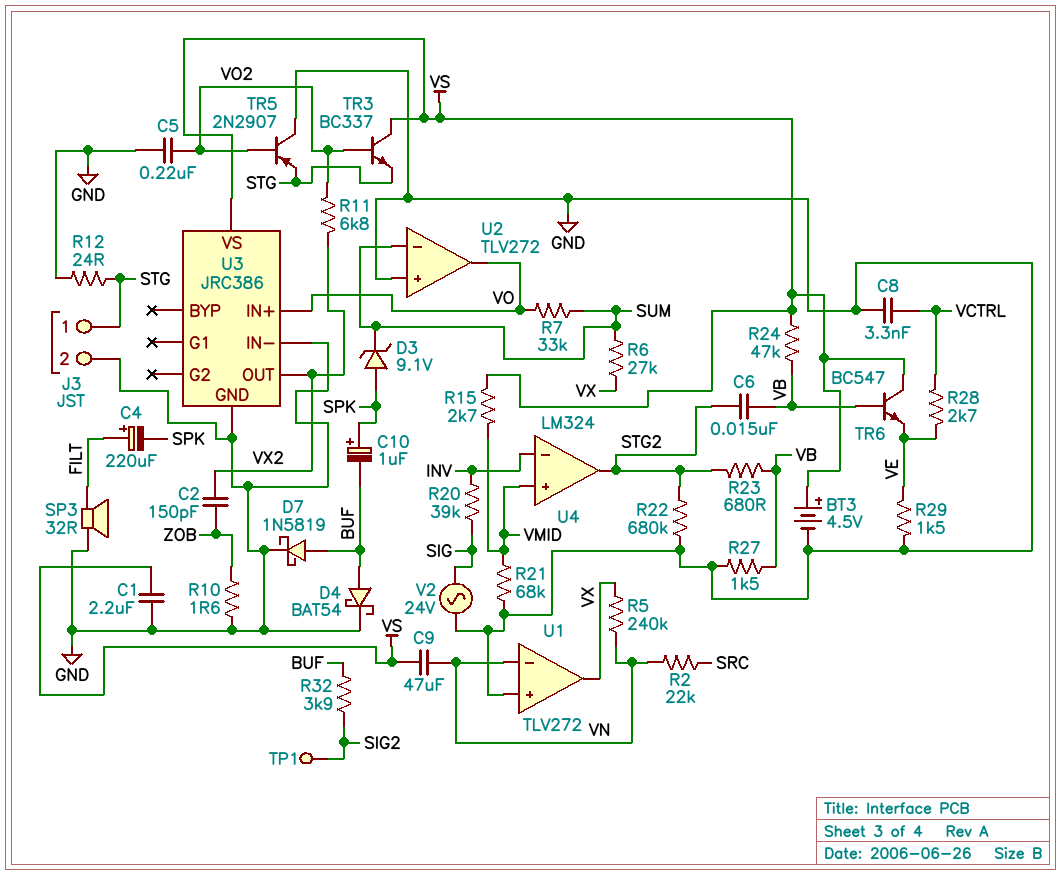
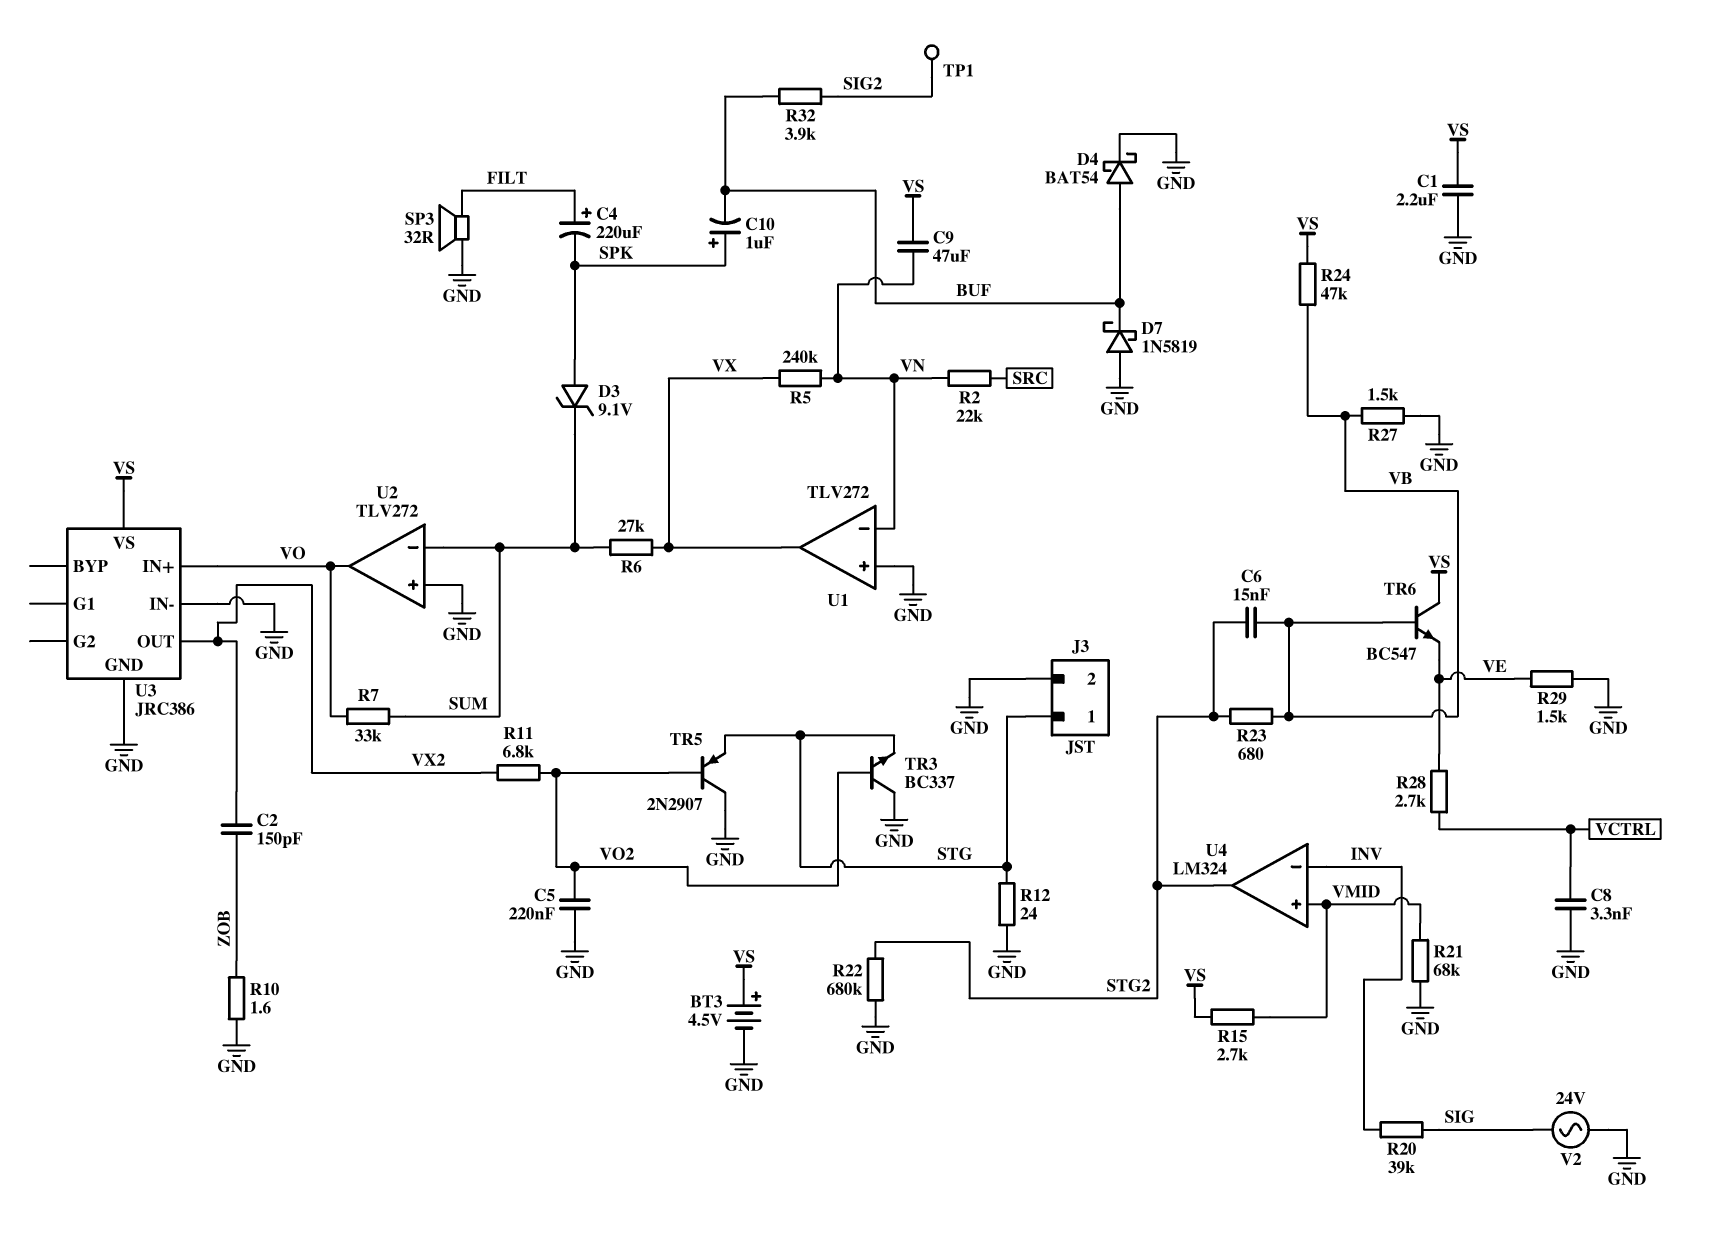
D7: schottky 1N5819 (A BUF, K GND) -> schottky 1N5819 (A GND, K BUF)
TR3: NPN BC337 (B VO2, C VS, E STG) -> NPN BC337 (B VO2, C GND, E STG)

